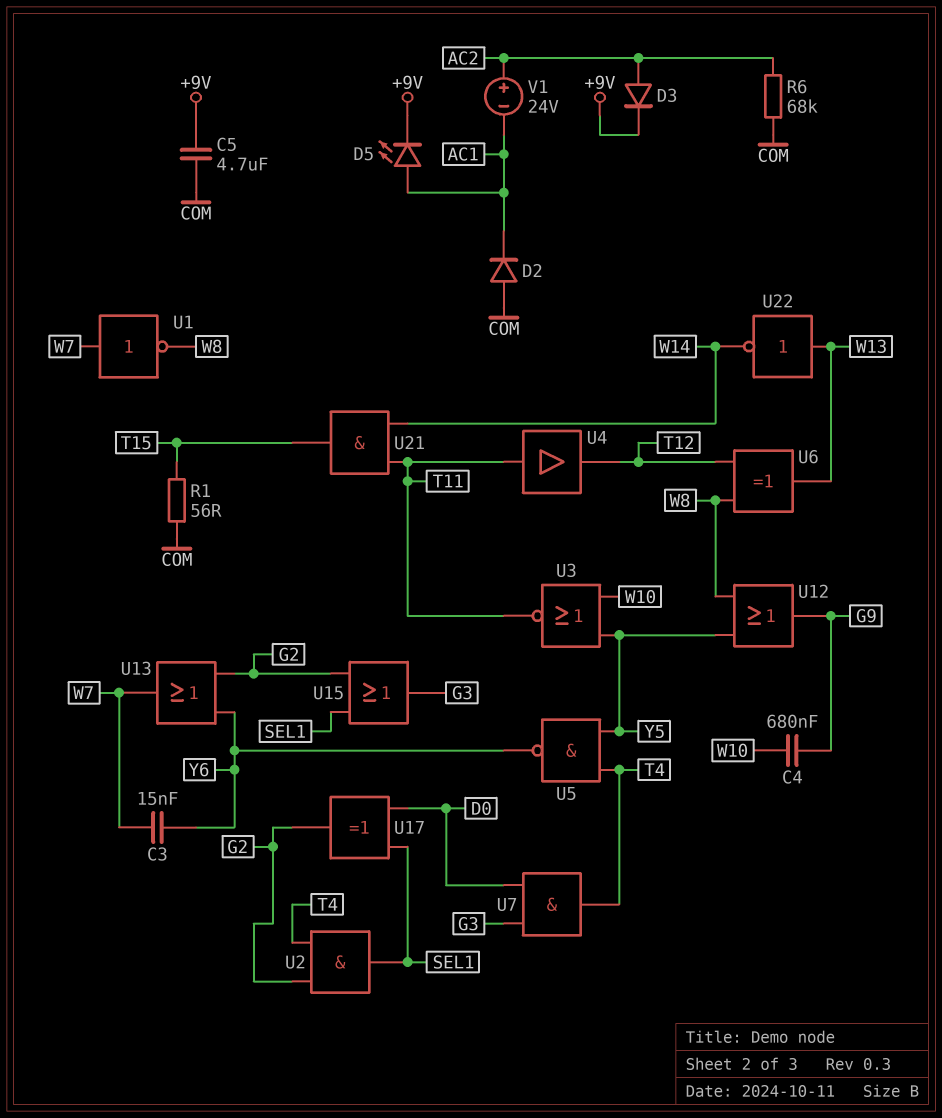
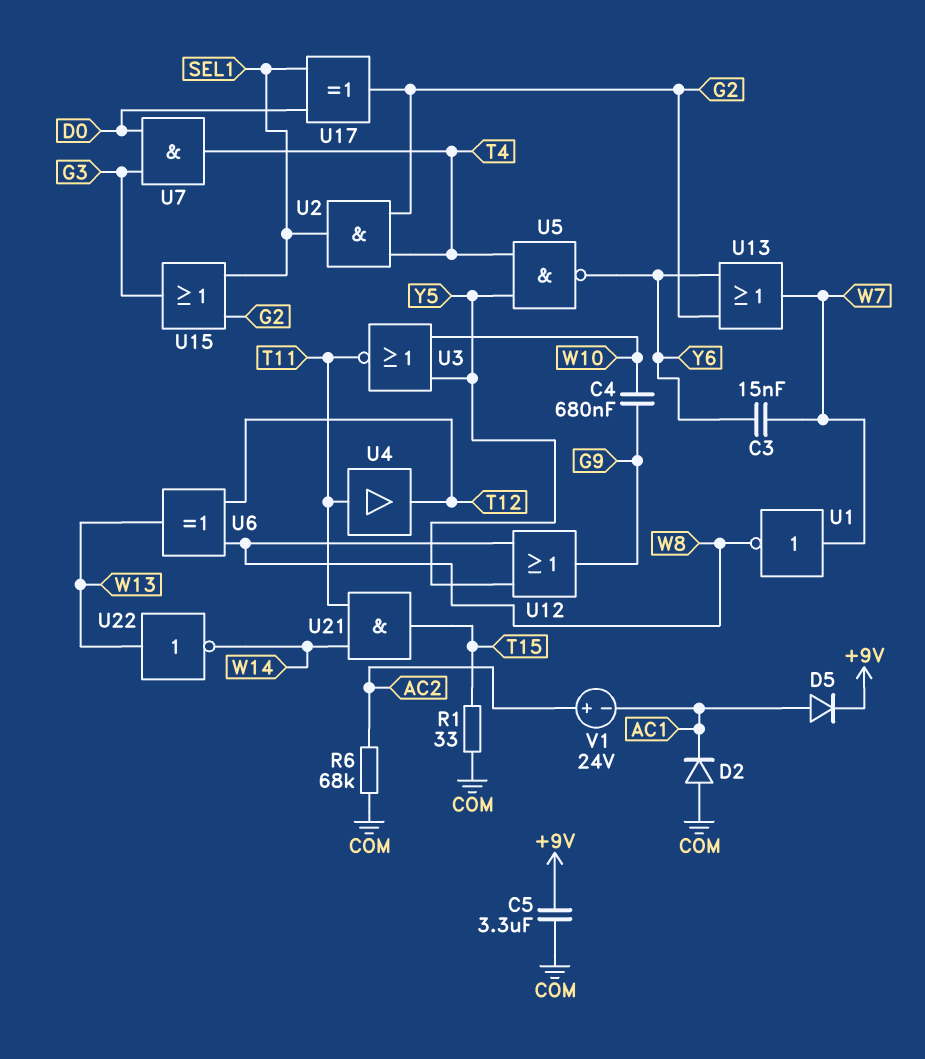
C5: 4.7uF (+9V, COM) -> 3.3uF (+9V, COM)
D3: diode (A AC2, K +9V) -> none
D5: LED (A AC1, K +9V) -> diode (A AC1, K +9V)
R1: 56 (COM, T15) -> 33 (COM, T15)

